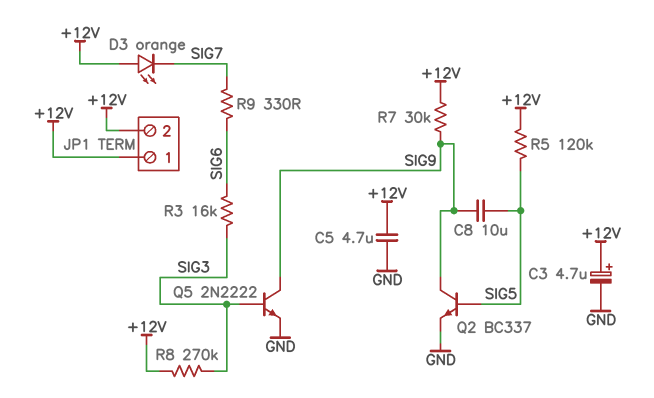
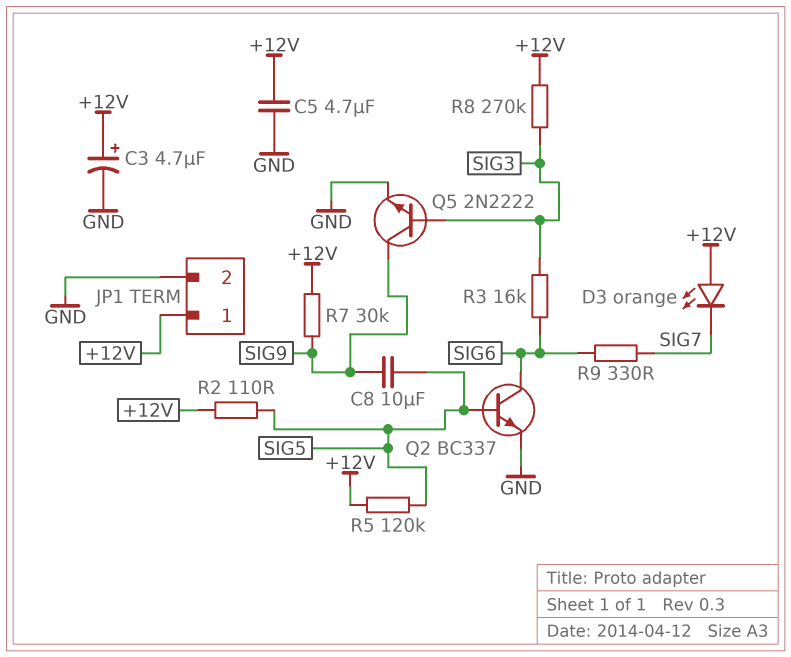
JP1 pin 2: +12V -> GND
Q2: NPN BC337 (B SIG5, C SIG9, E GND) -> NPN BC337 (B SIG5, C SIG6, E GND)
R2: none -> 110 (+12V, SIG5)

